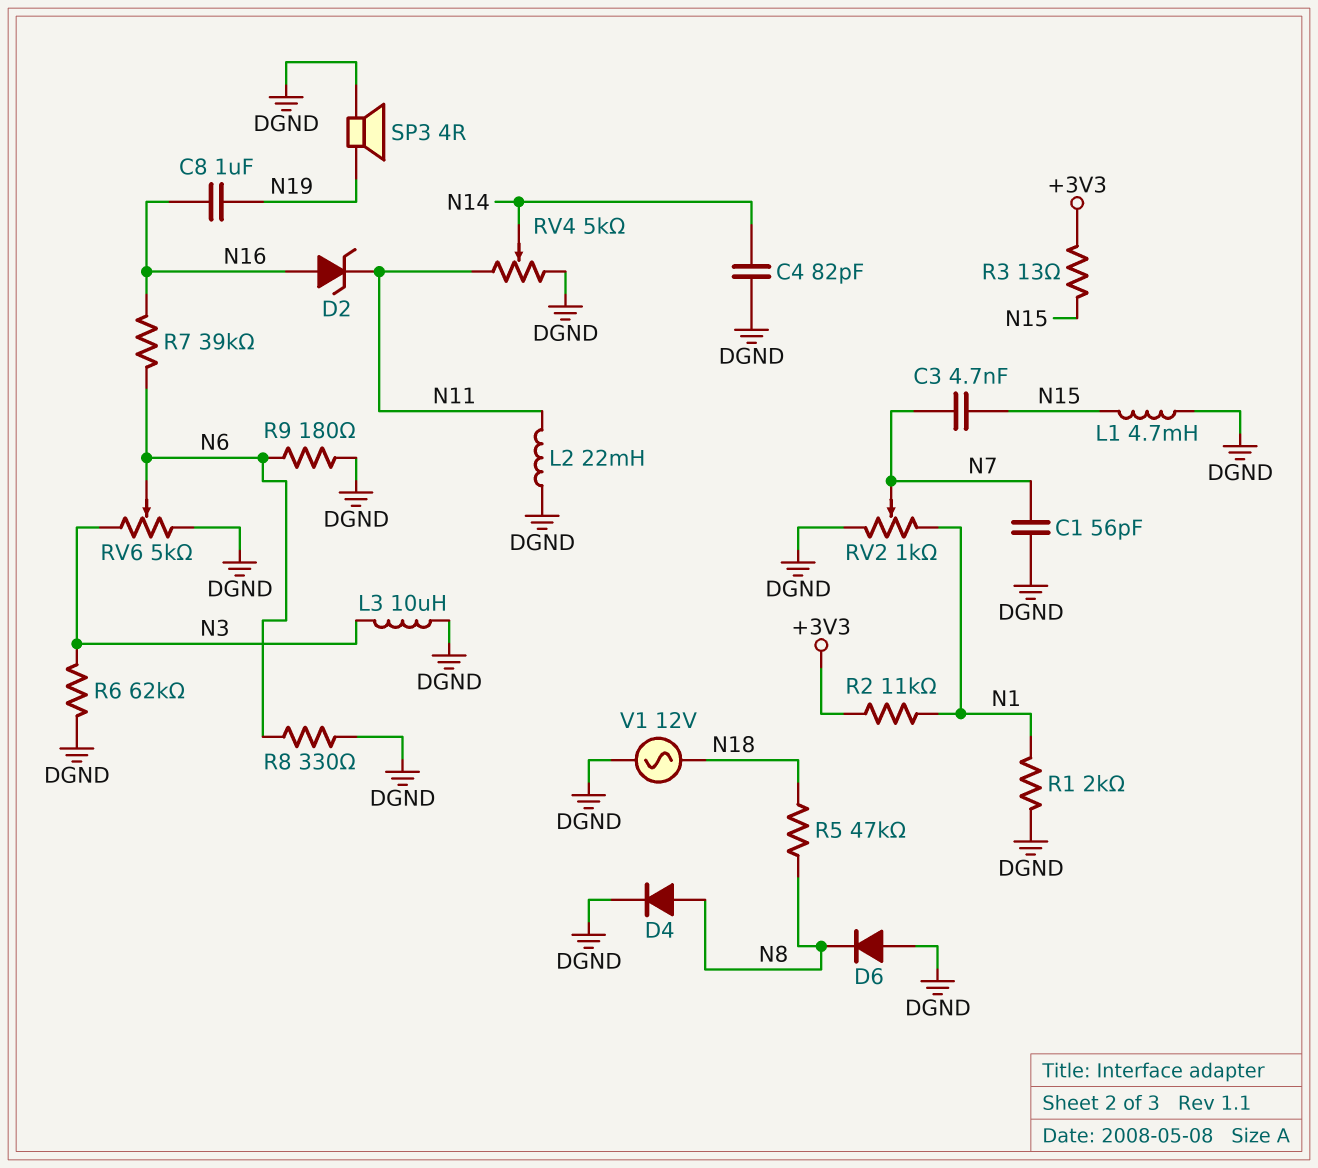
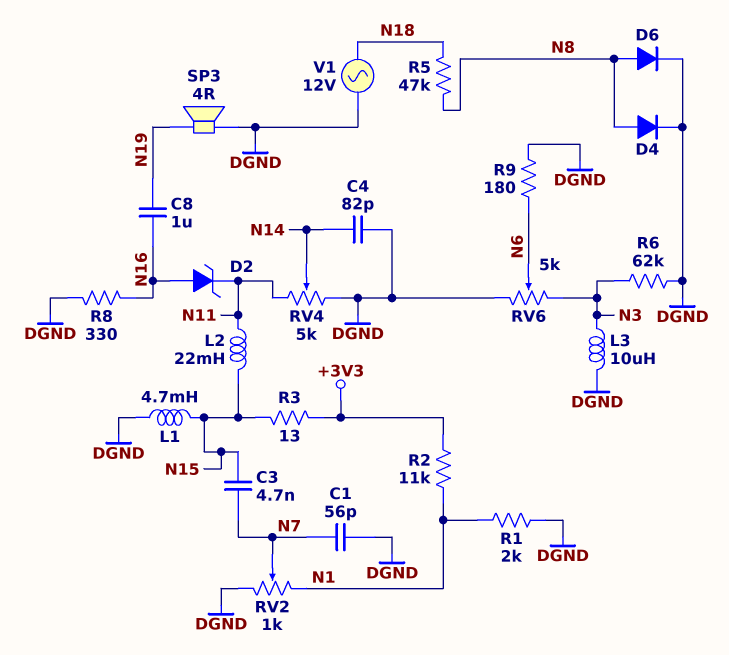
D6: diode (A DGND, K N8) -> diode (A N8, K DGND)
L2: 22mH (DGND, N11) -> 22mH (N11, N15)
R7: 39k (N6, N16) -> none
R8: 330 (DGND, N6) -> 330 (DGND, N16)

